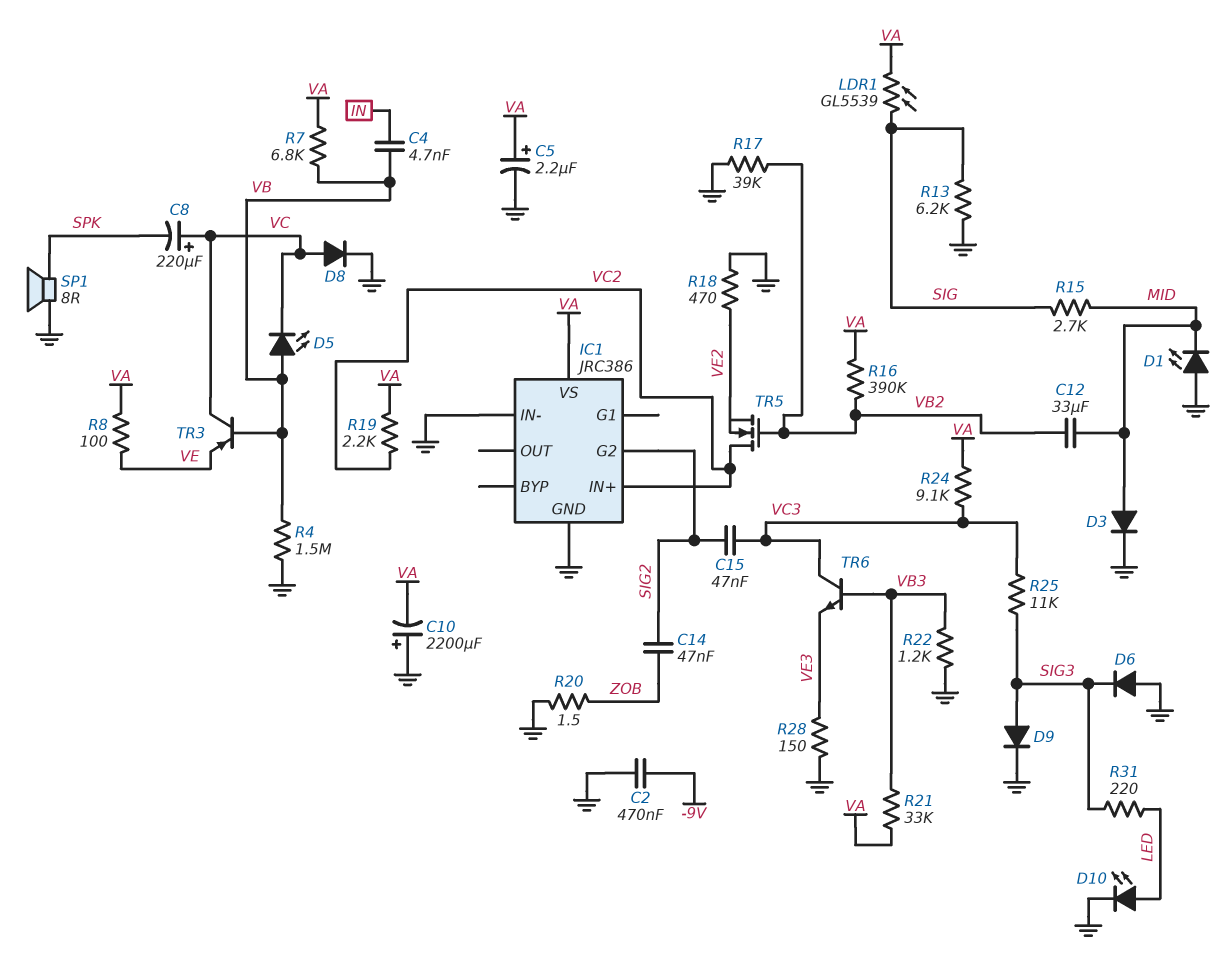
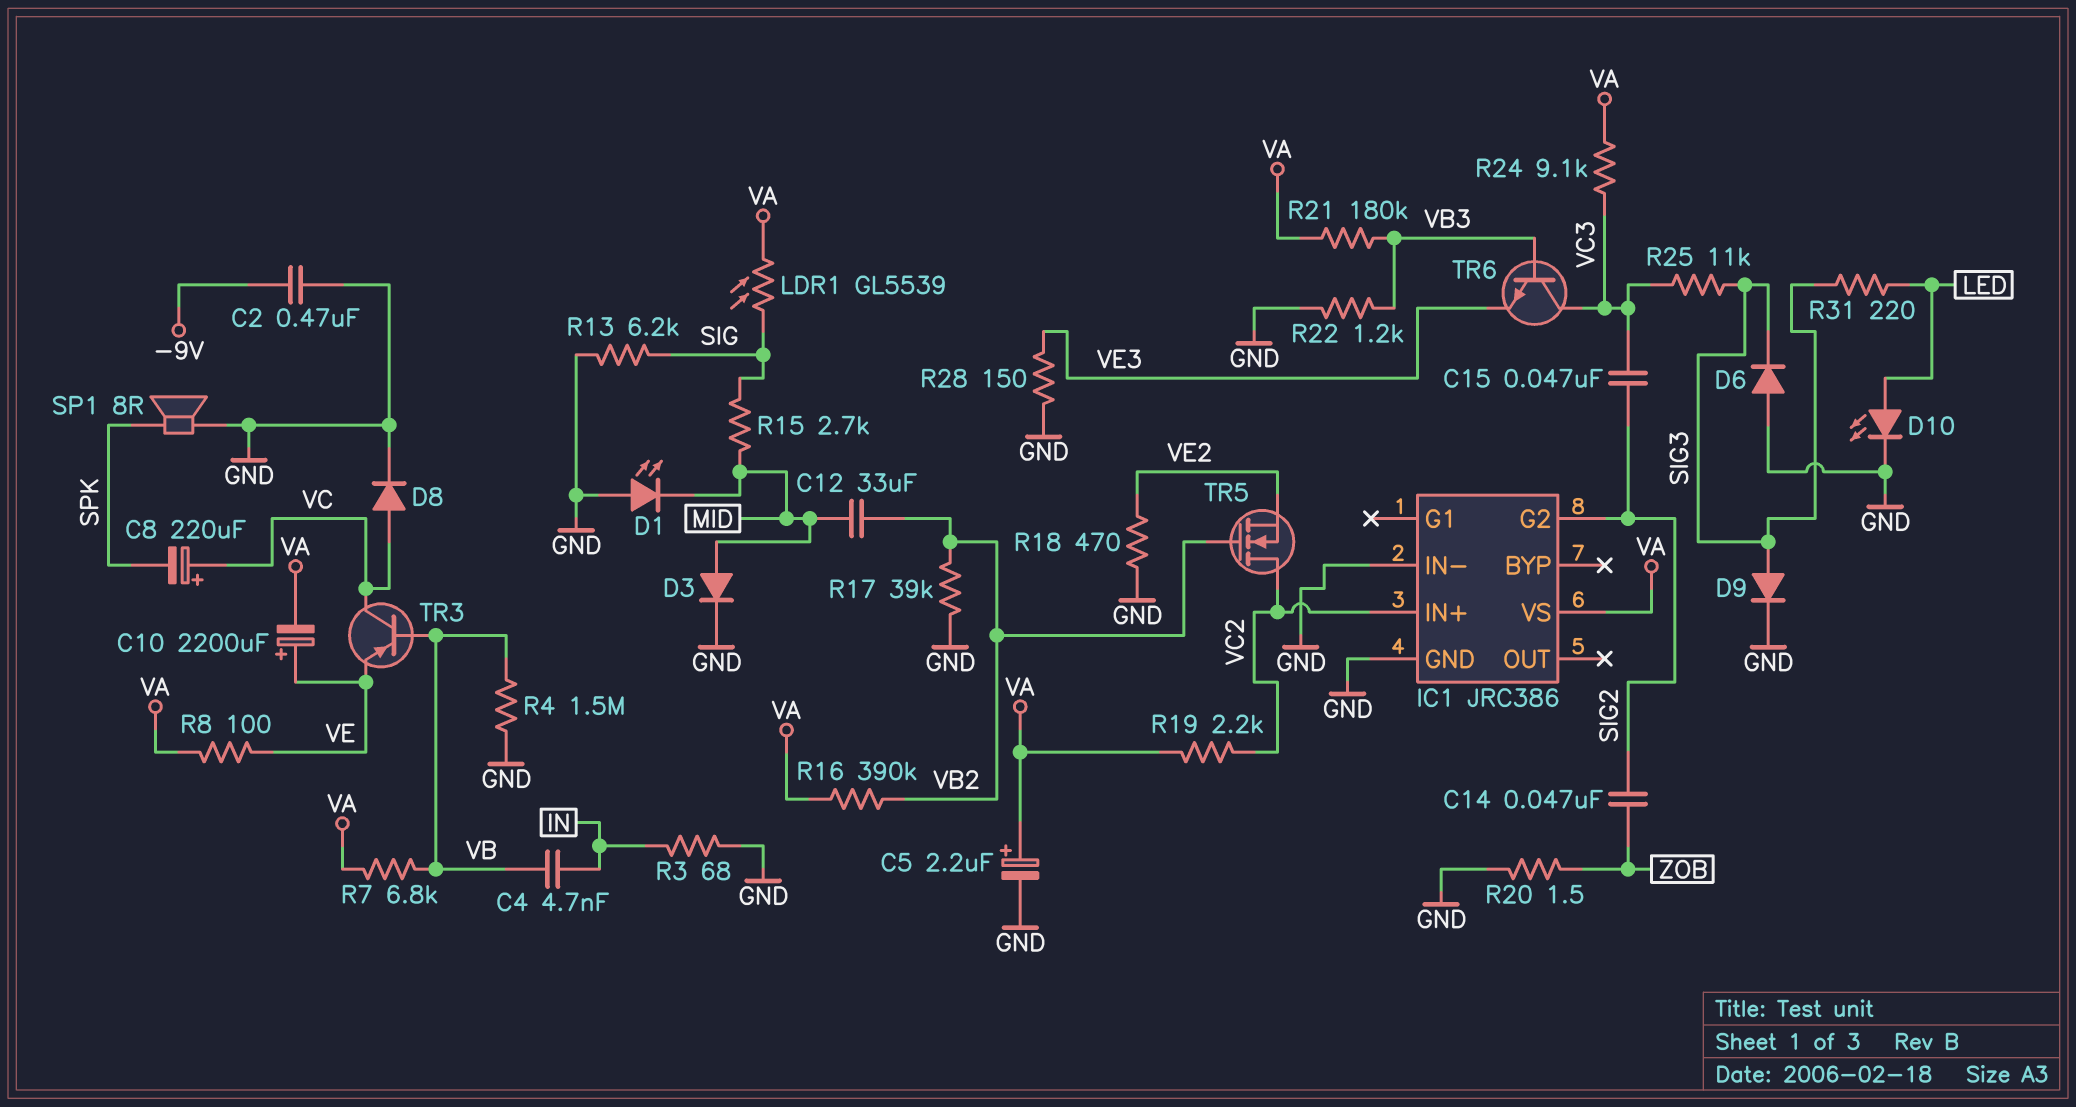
C10: 2200uF (plus GND, minus VA) -> 2200uF (plus VE, minus VA)
D5: LED (A VB, K VC) -> none
R3: none -> 68 (GND, IN)
R21: 33k (VA, VB3) -> 180k (VA, VB3)

